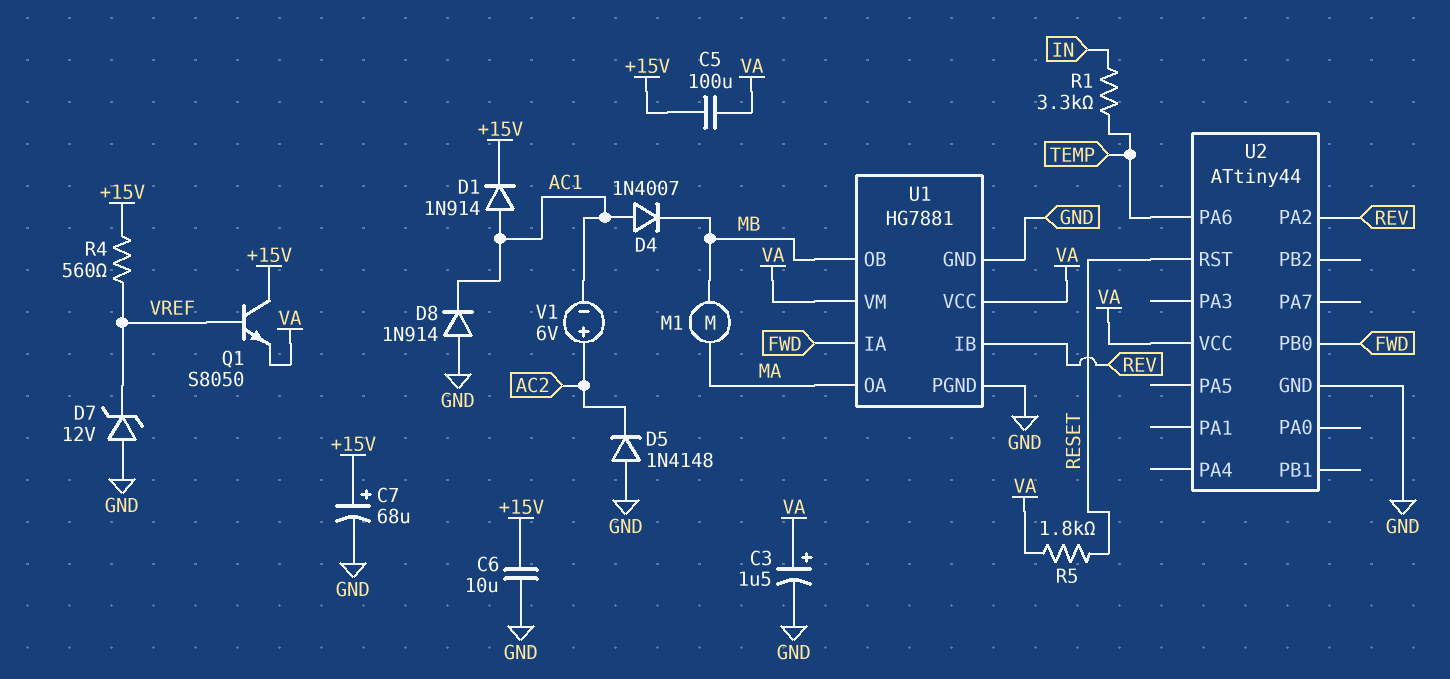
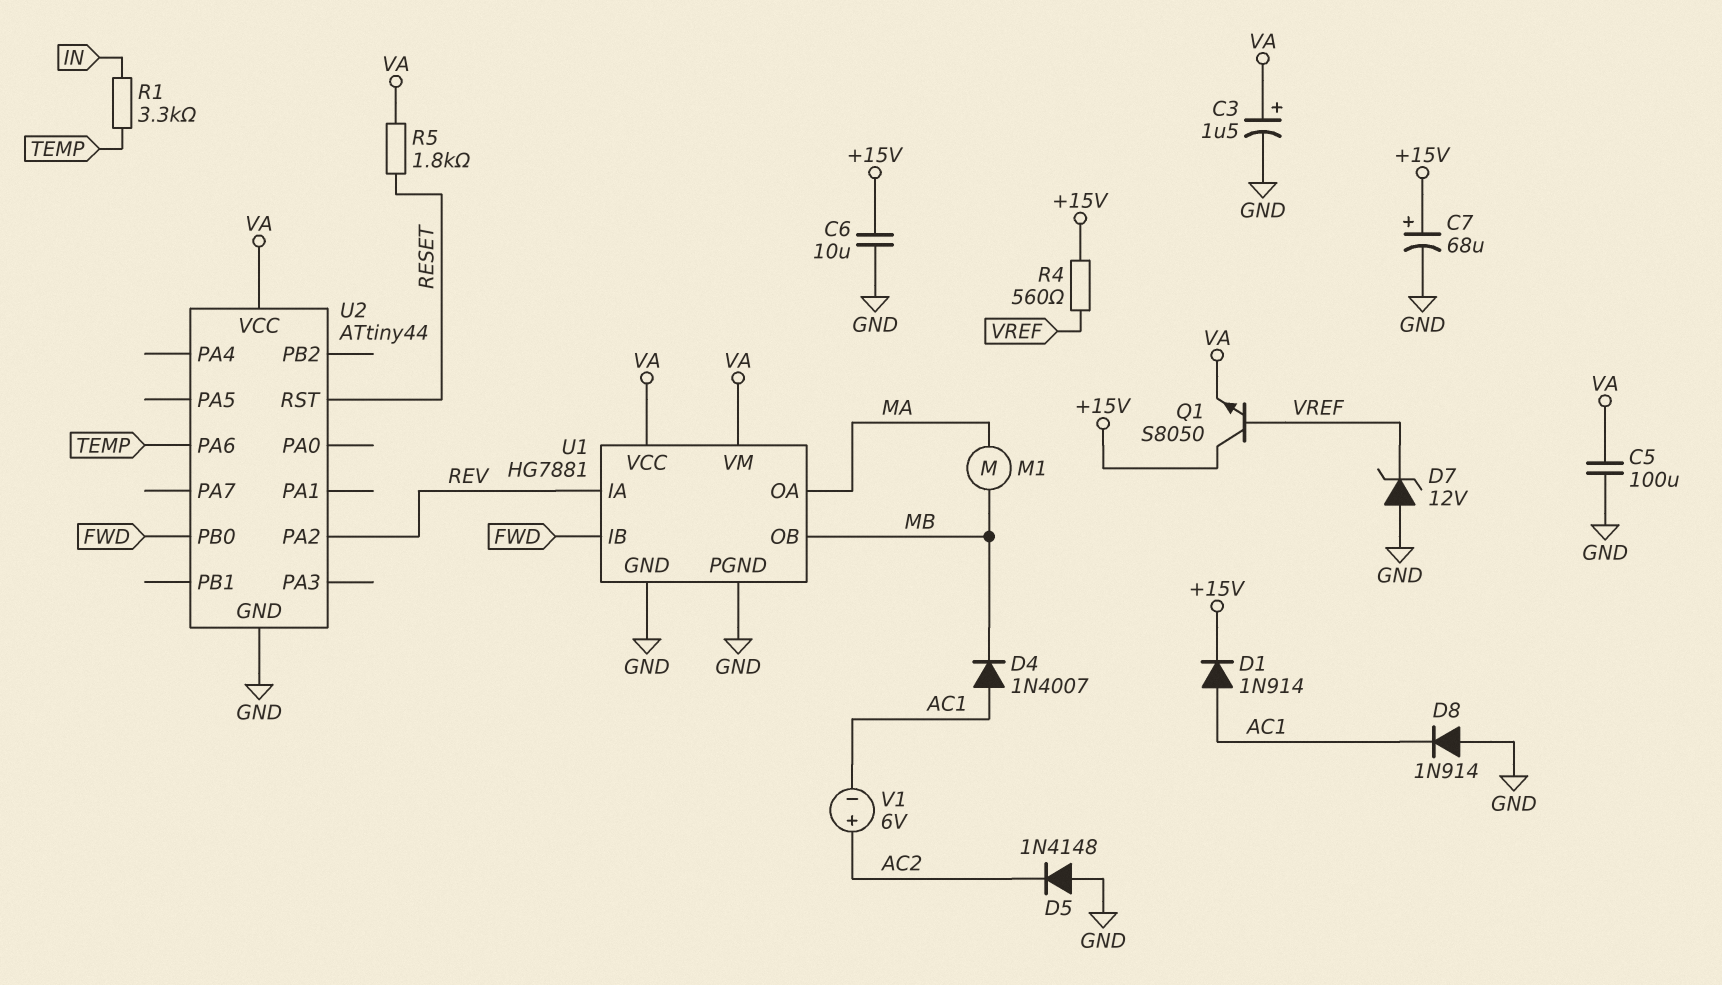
C5: 100uF (+15V, VA) -> 100uF (GND, VA)
U1 pin IA: FWD -> REV
U1 pin IB: REV -> FWD

